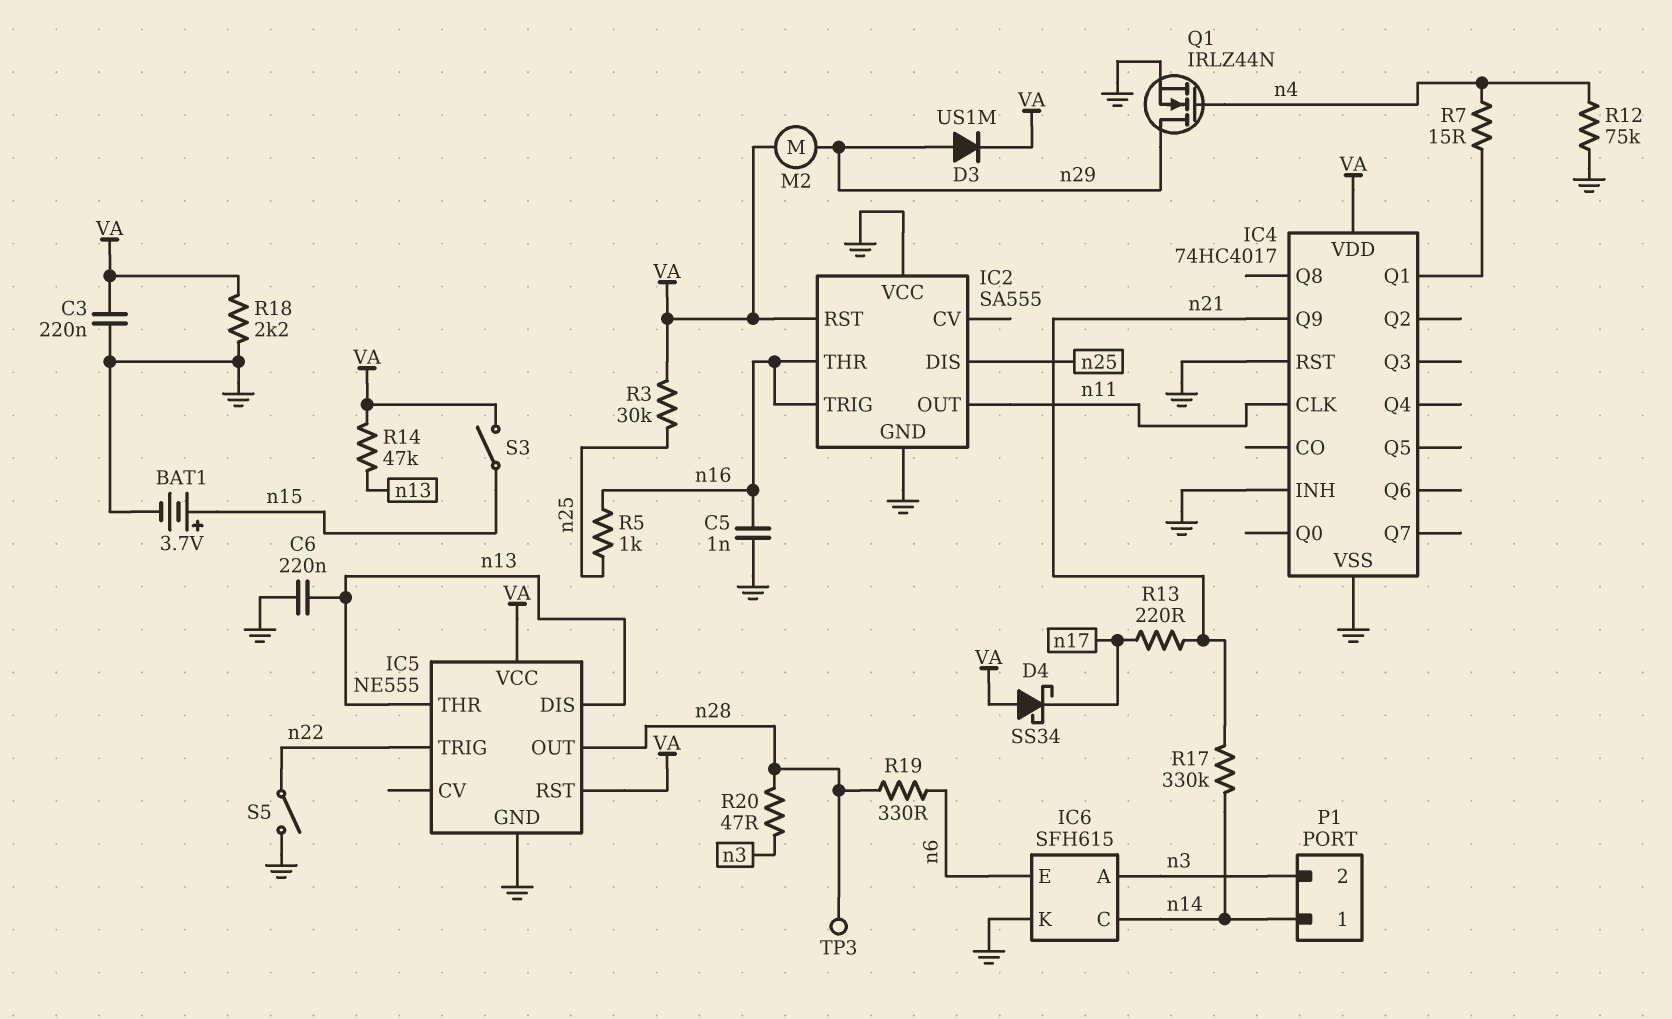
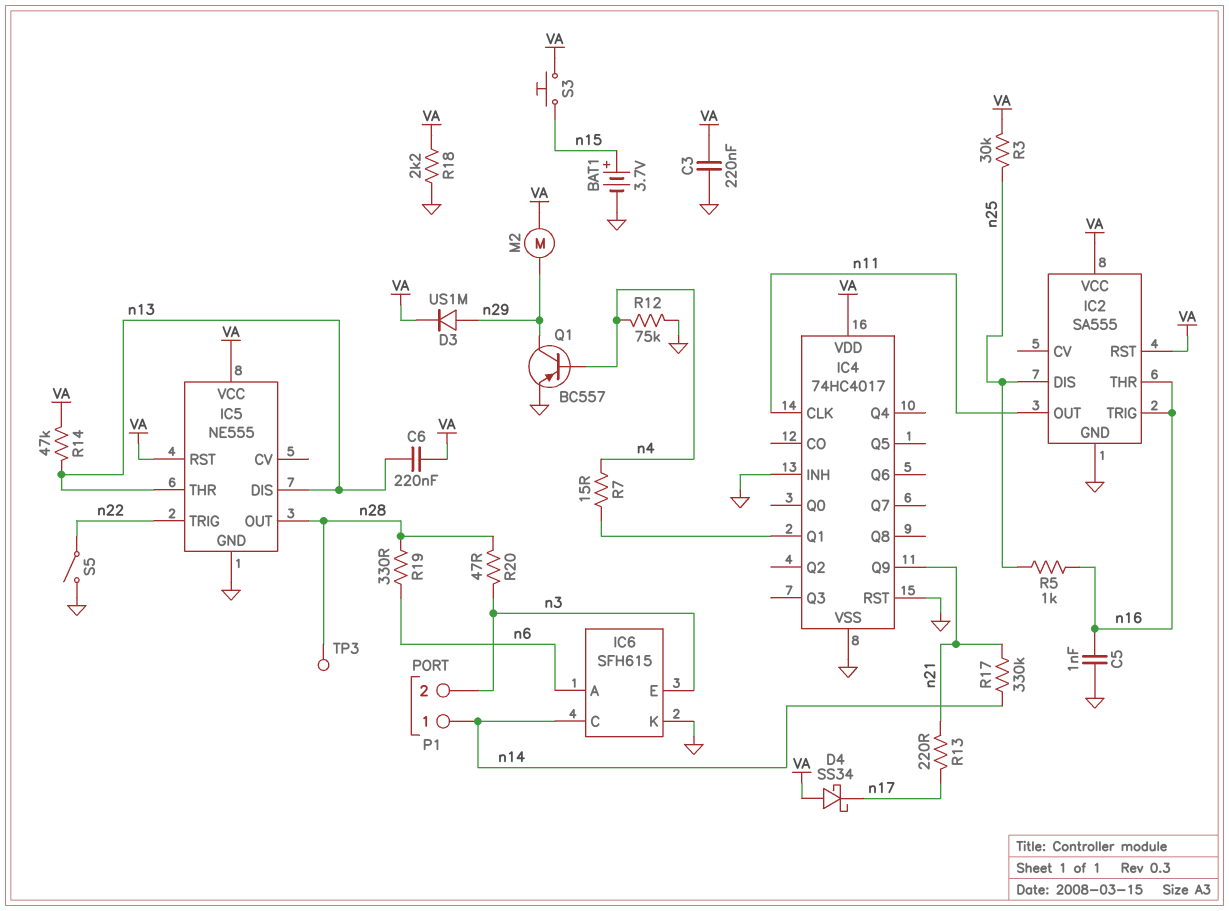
C6: 220nF (GND, n13) -> 220nF (VA, n13)
IC2 pin VCC: GND -> VA
IC6 pin A: n3 -> n6
IC6 pin E: n6 -> n3
Q1: NMOS IRLZ44N (G n4, D n29, S GND) -> PNP BC557 (B n4, C n29, E GND)
S3: switch (VA, n15) -> button (VA, n15)

